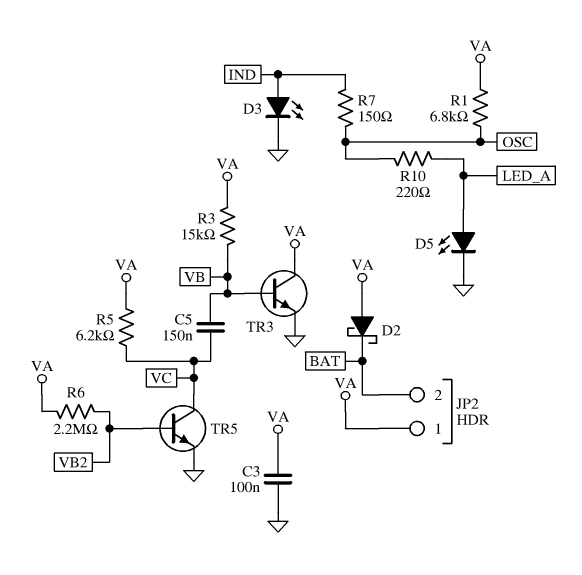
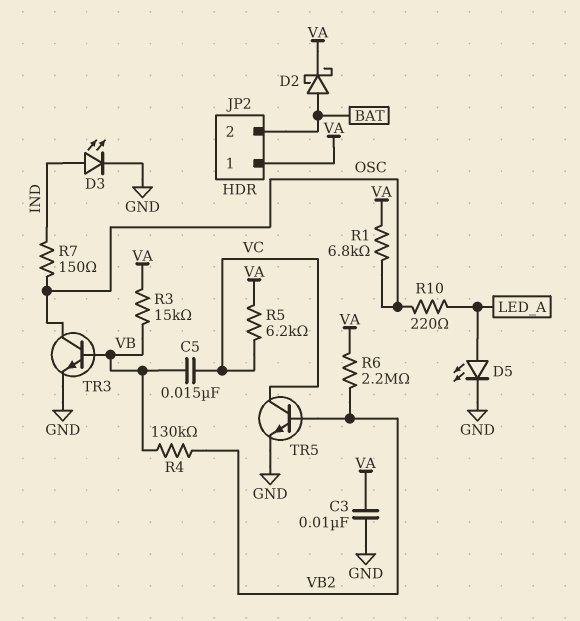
C3: 100nF (GND, VA) -> 10nF (GND, VA)
C5: 150nF (VB, VC) -> 15nF (VB, VC)
D2: schottky (A VA, K BAT) -> schottky (A BAT, K VA)
R4: none -> 130k (VB, VB2)
TR3: NPN (B VB, C VA, E GND) -> NPN (B VB, C OSC, E GND)

